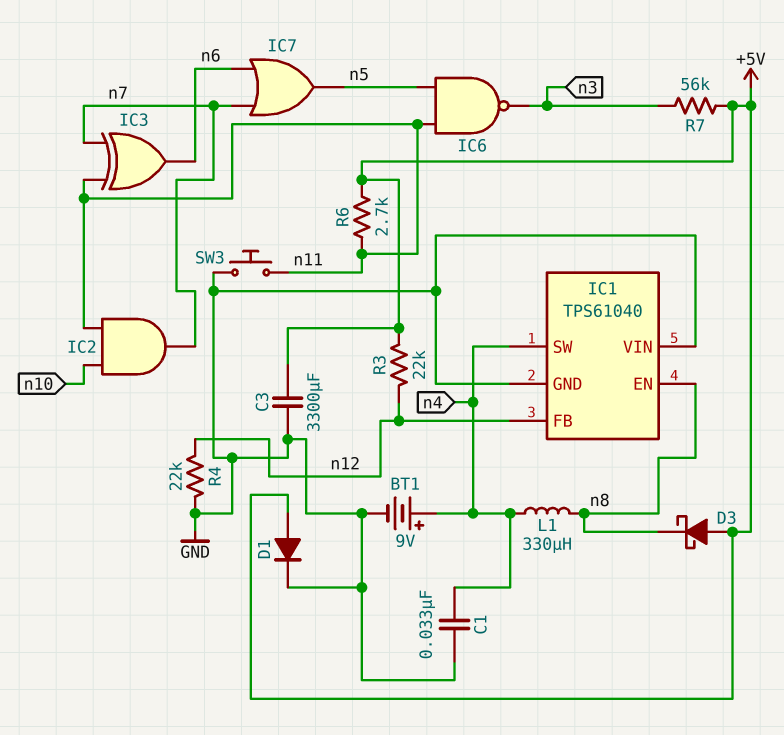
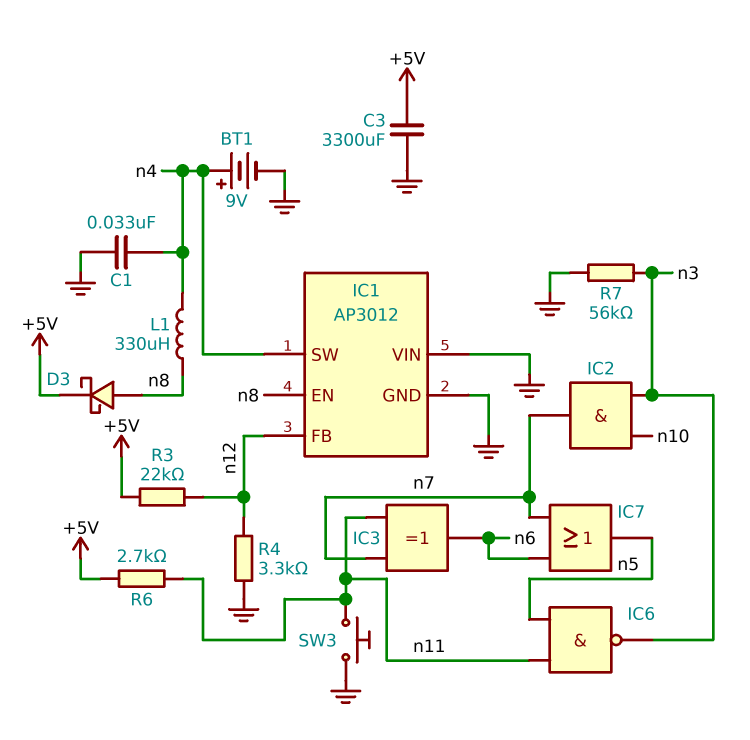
D1: diode (A +5V, K GND) -> none
D3: schottky (A +5V, K n8) -> schottky (A n8, K +5V)
IC1: TPS61040 -> AP3012
IC2: AND (in n10, in n11, out n7) -> AND (in n3, in n10, out n7)
R4: 22k (GND, n12) -> 3.3k (GND, n12)
R7: 56k (+5V, n3) -> 56k (GND, n3)

